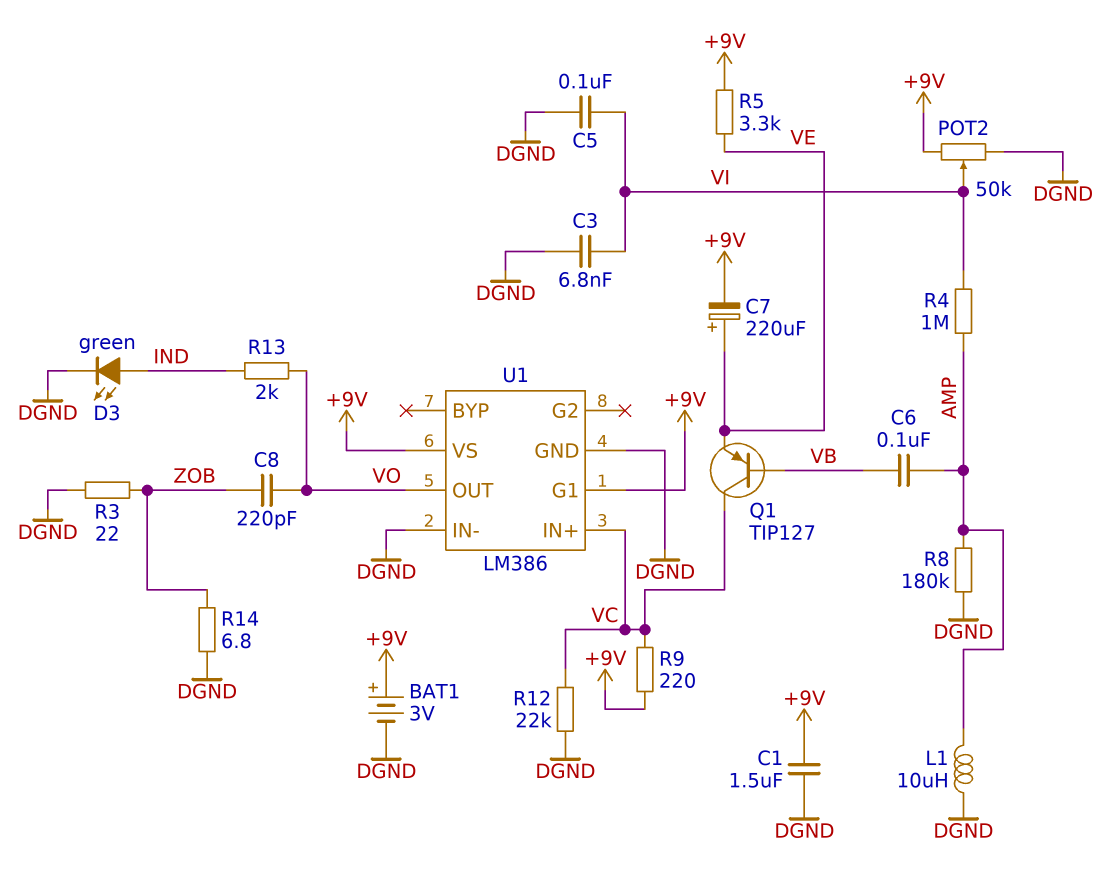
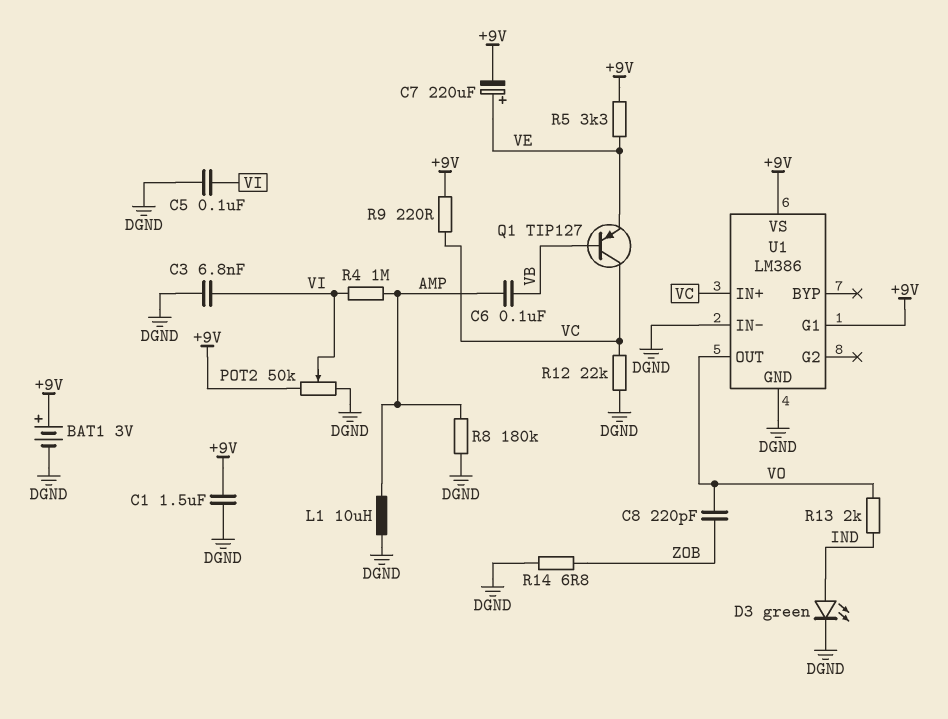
R3: 22 (DGND, ZOB) -> none

